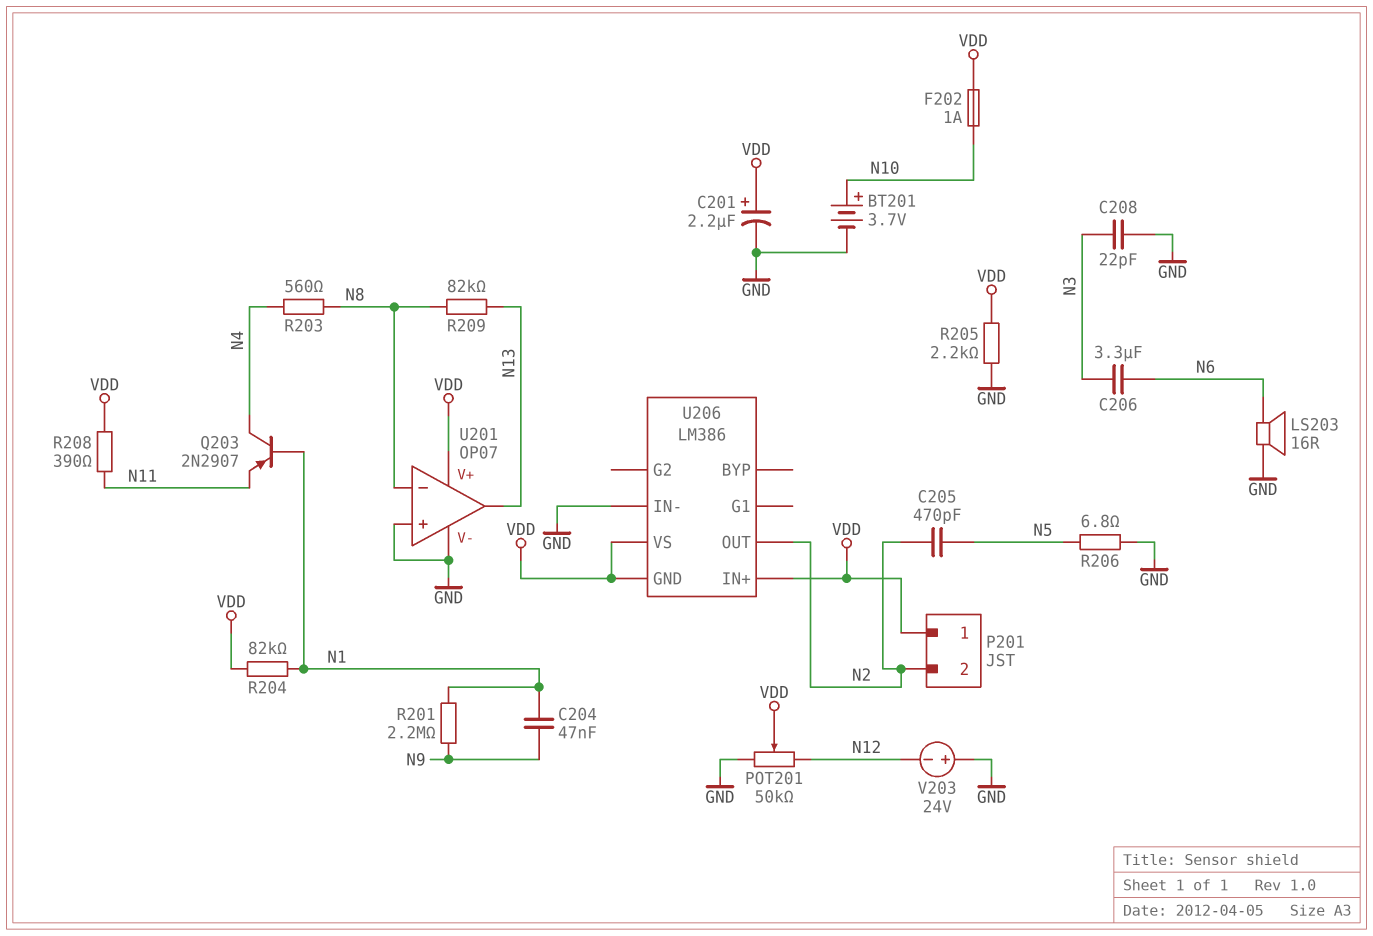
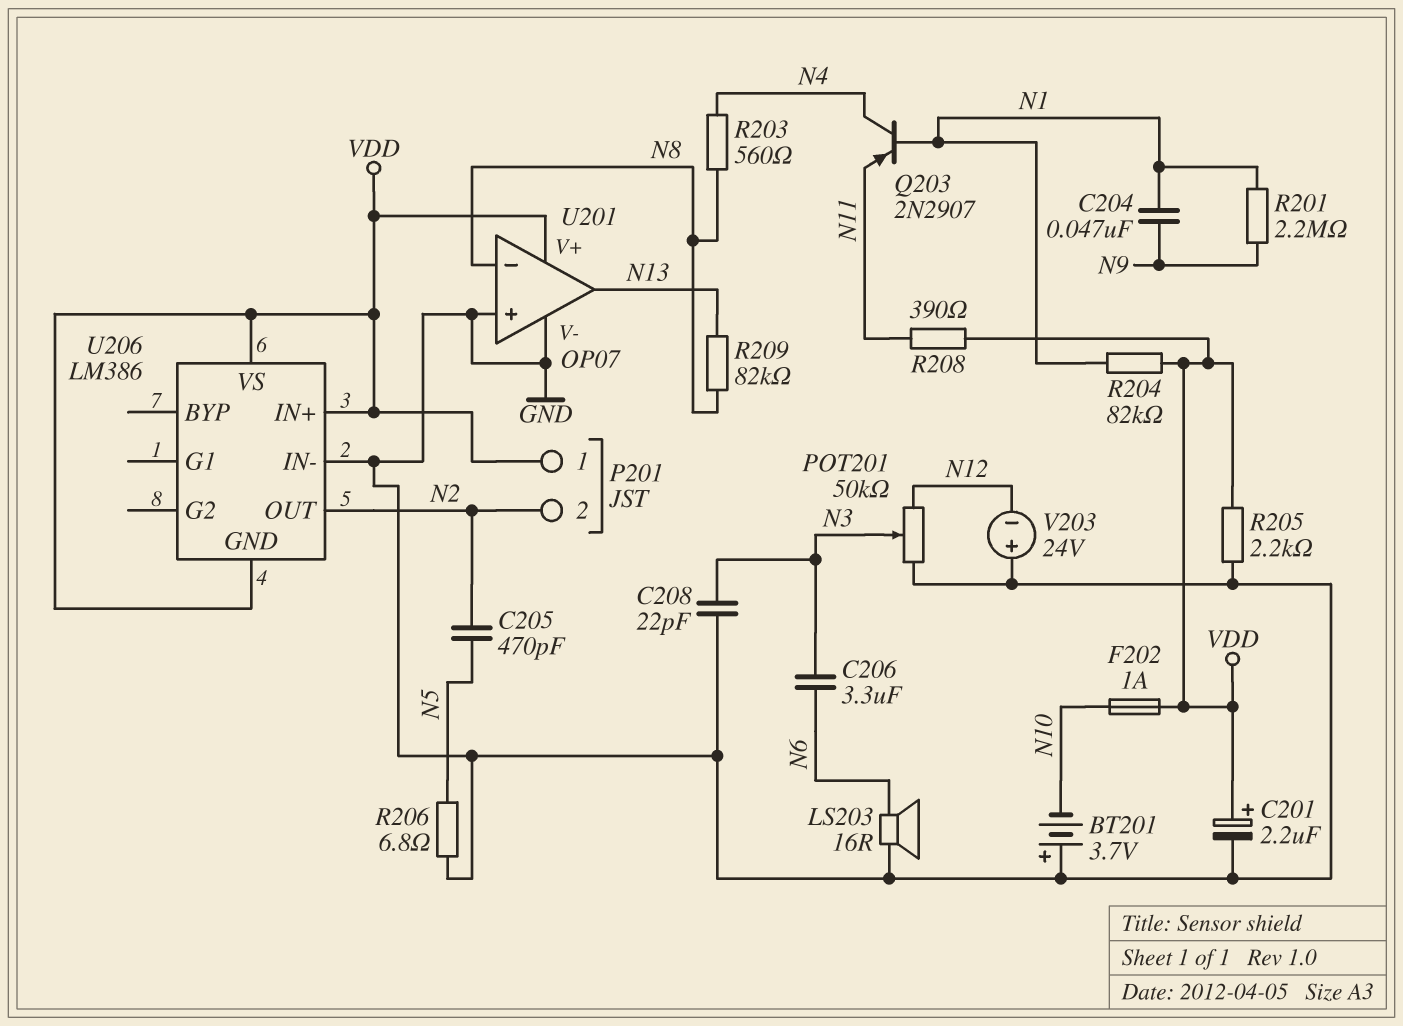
BT201: 3.7V (plus N10, minus GND) -> 3.7V (plus GND, minus N10)
POT201: 50k (GND, N12, wiper VDD) -> 50k (GND, N12, wiper N3)

